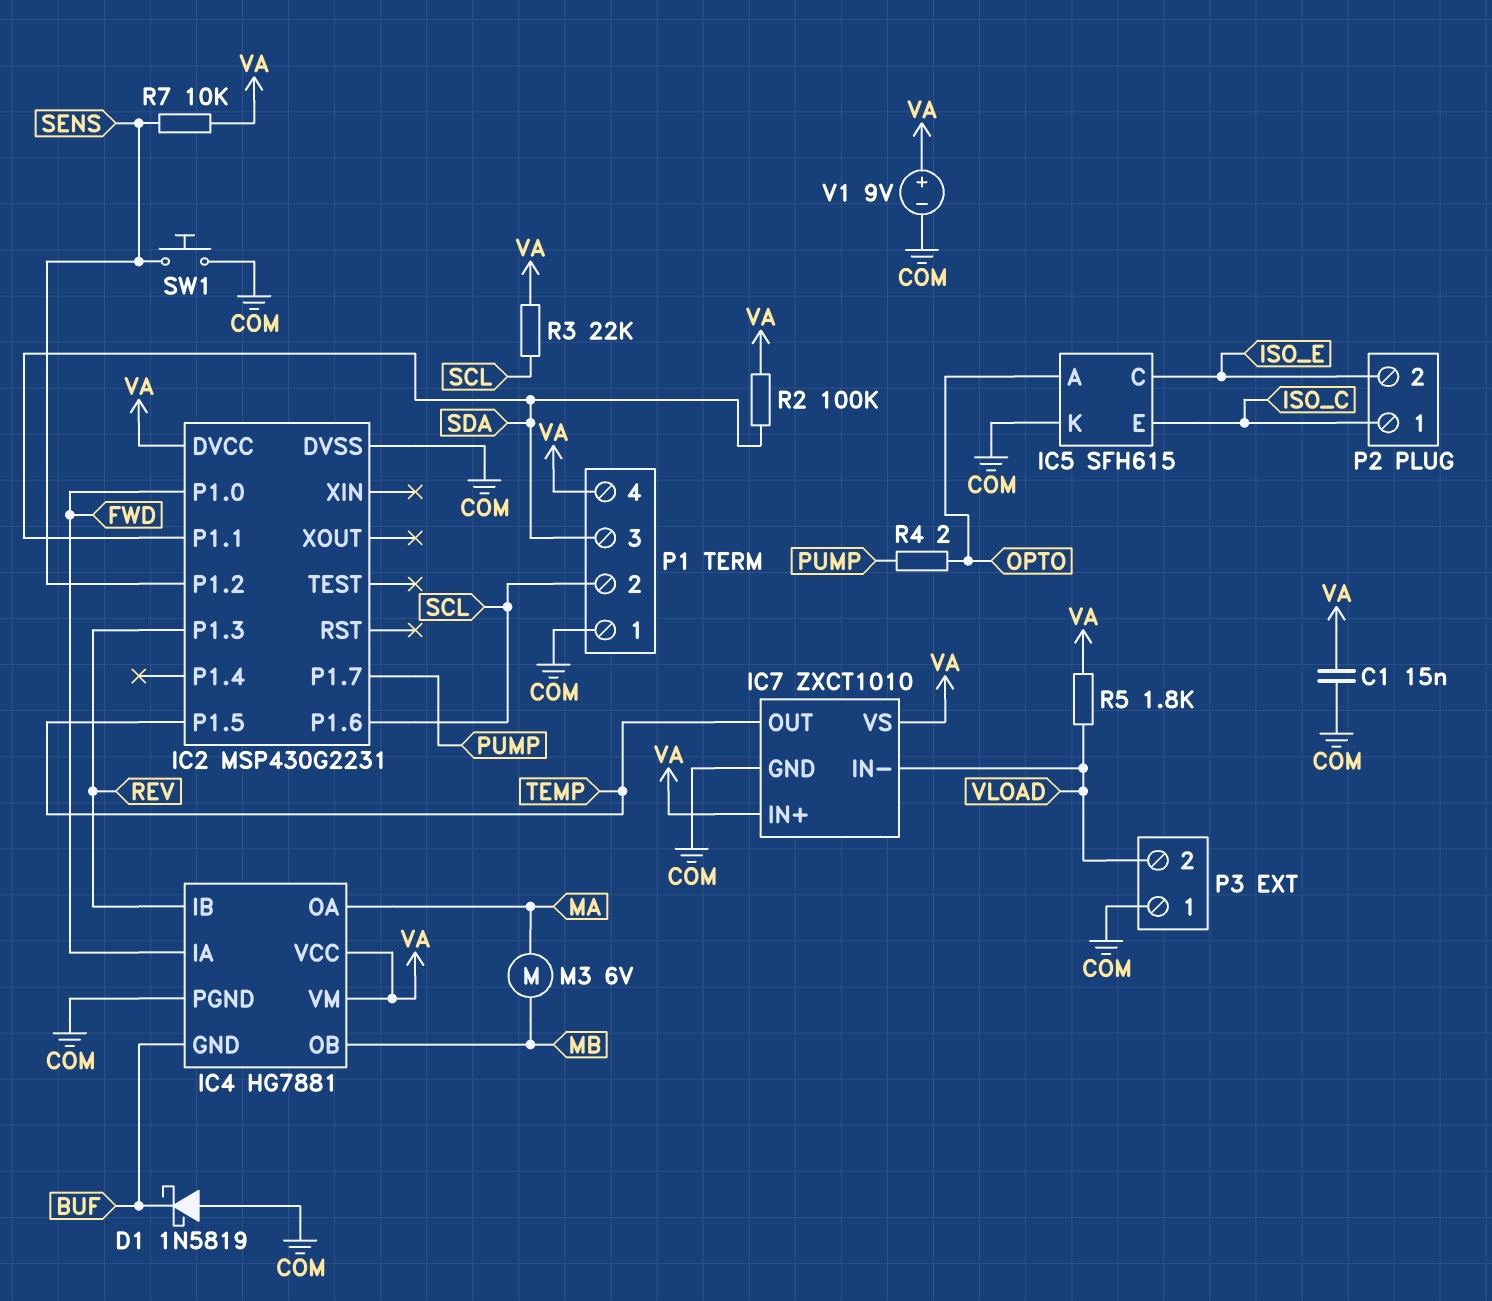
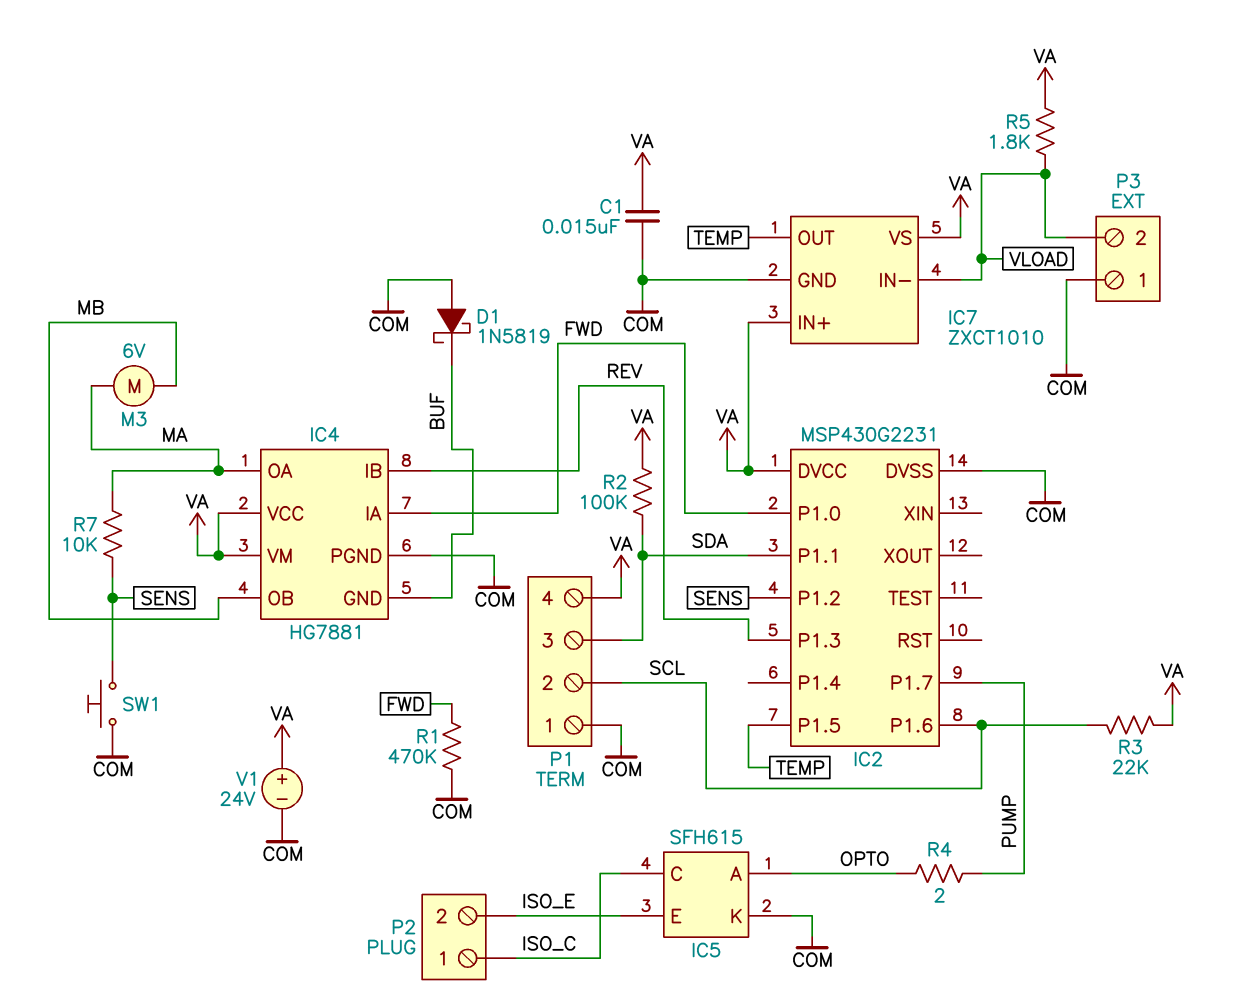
IC5 pin C: ISO_E -> ISO_C
IC5 pin E: ISO_C -> ISO_E
R1: none -> 470k (COM, FWD)
R7: 10k (SENS, VA) -> 10k (MA, SENS)
V1: 9V (plus VA, minus COM) -> 24V (plus VA, minus COM)

